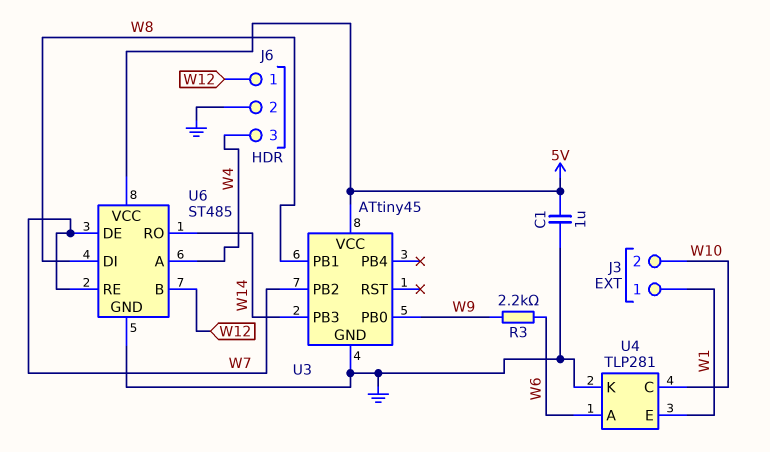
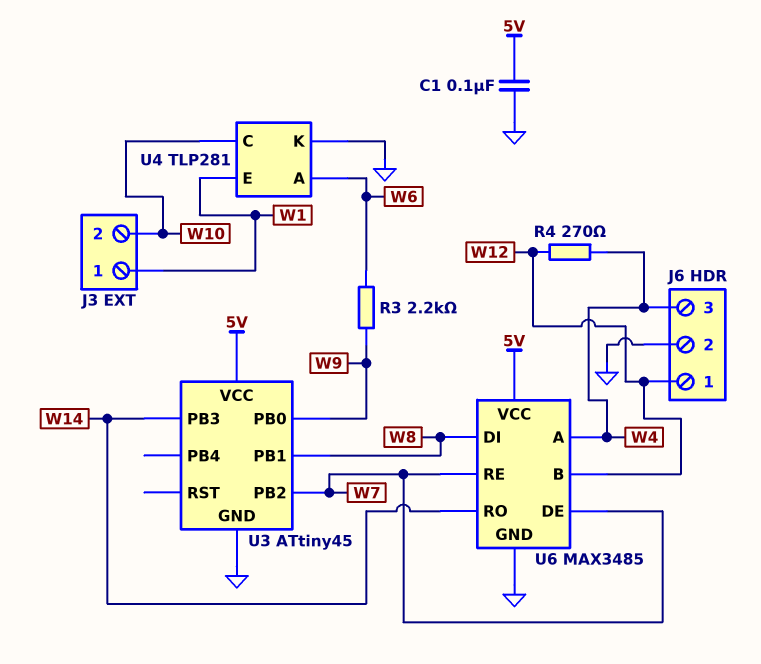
C1: 1uF (5V, GND) -> 100nF (5V, GND)
R4: none -> 270 (W4, W12)
U6: ST485 -> MAX3485

